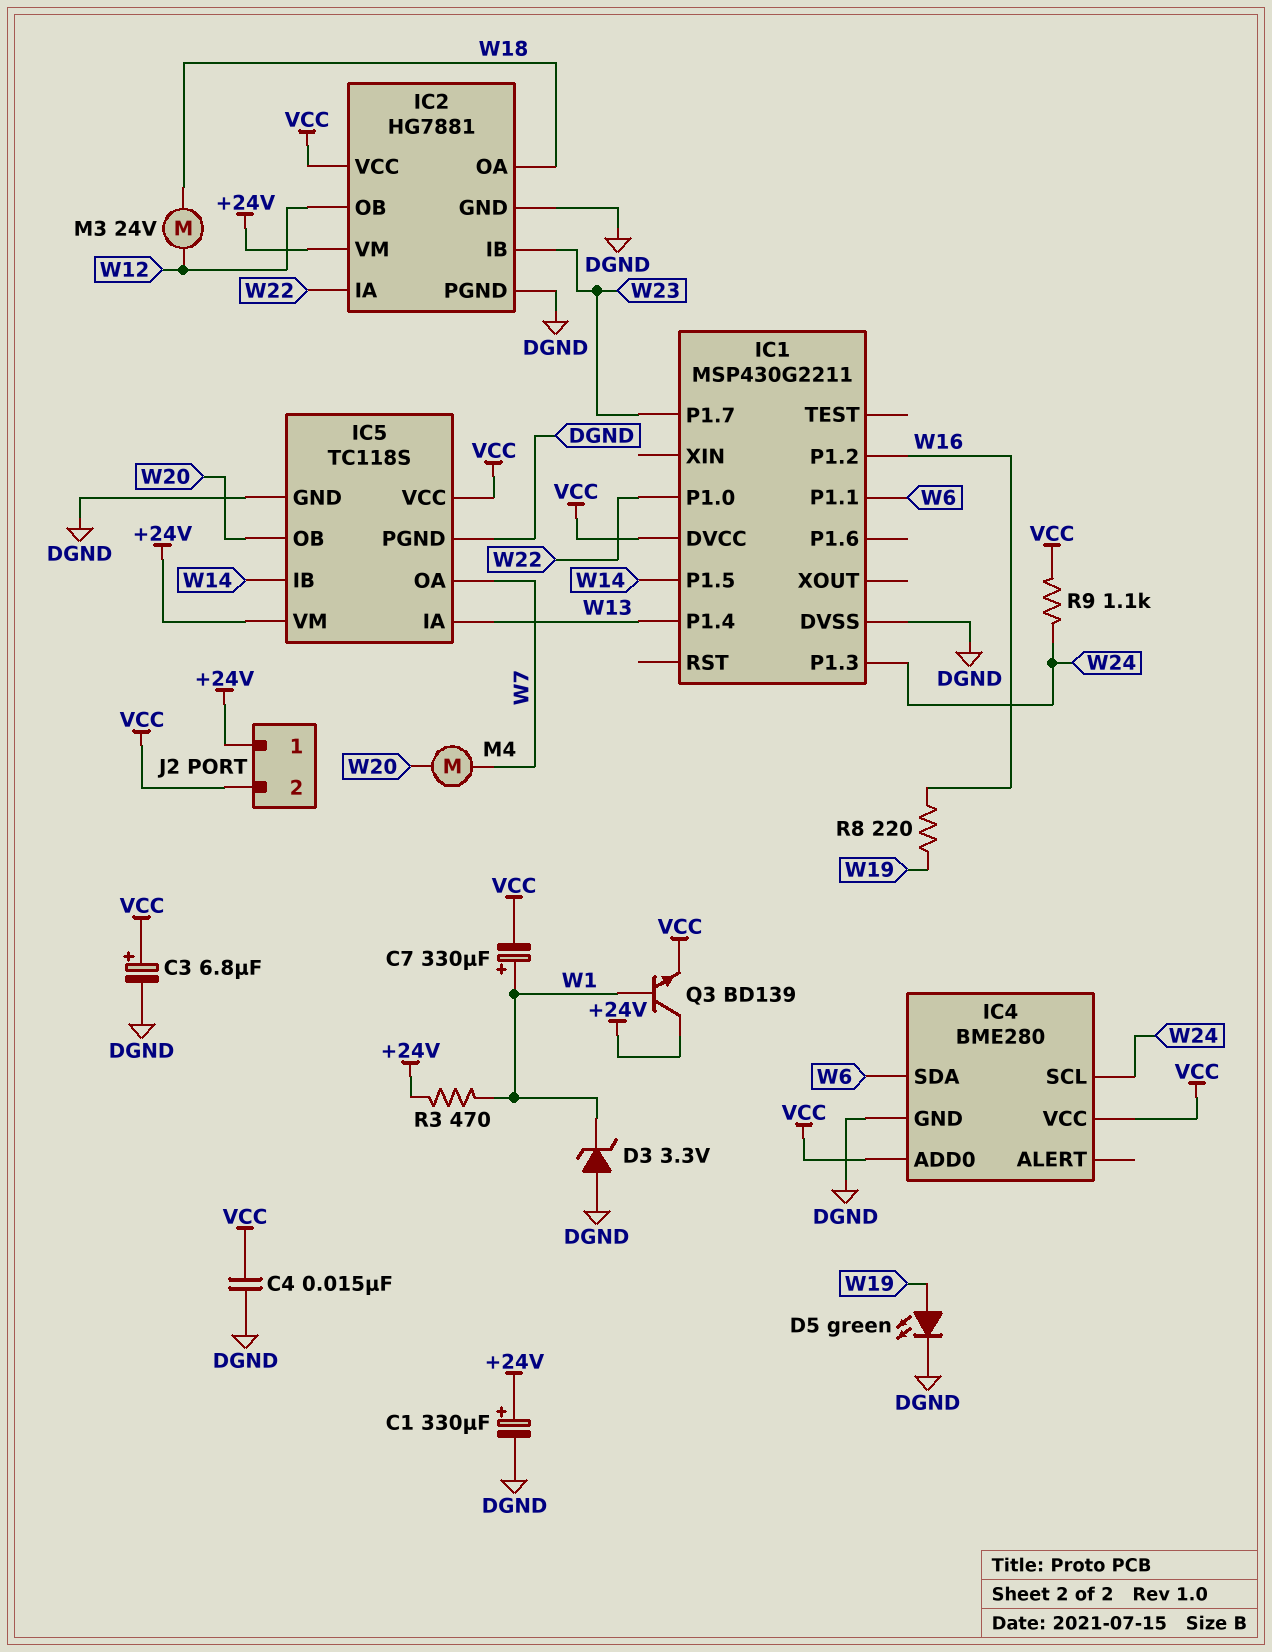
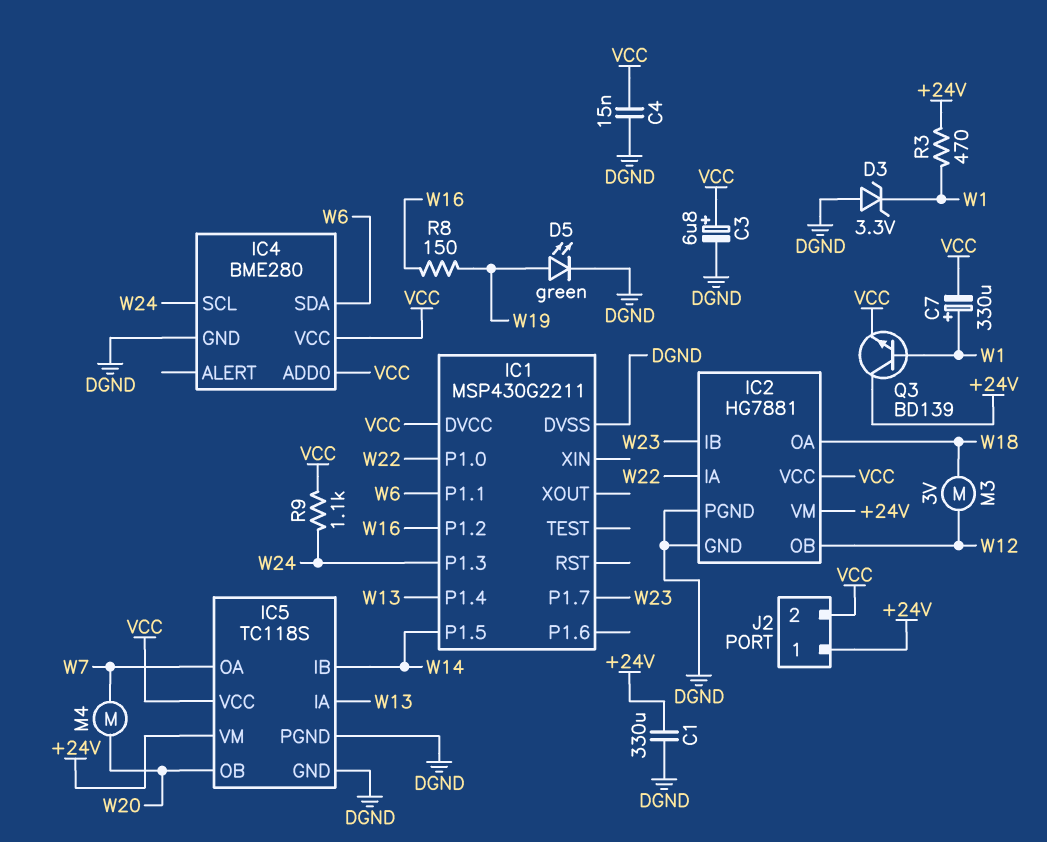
C1: 330uF (plus +24V, minus DGND) -> 330uF (+24V, DGND)
M3: motor 24V (W12, W18) -> motor 3V (W12, W18)
R8: 220 (W16, W19) -> 150 (W16, W19)

